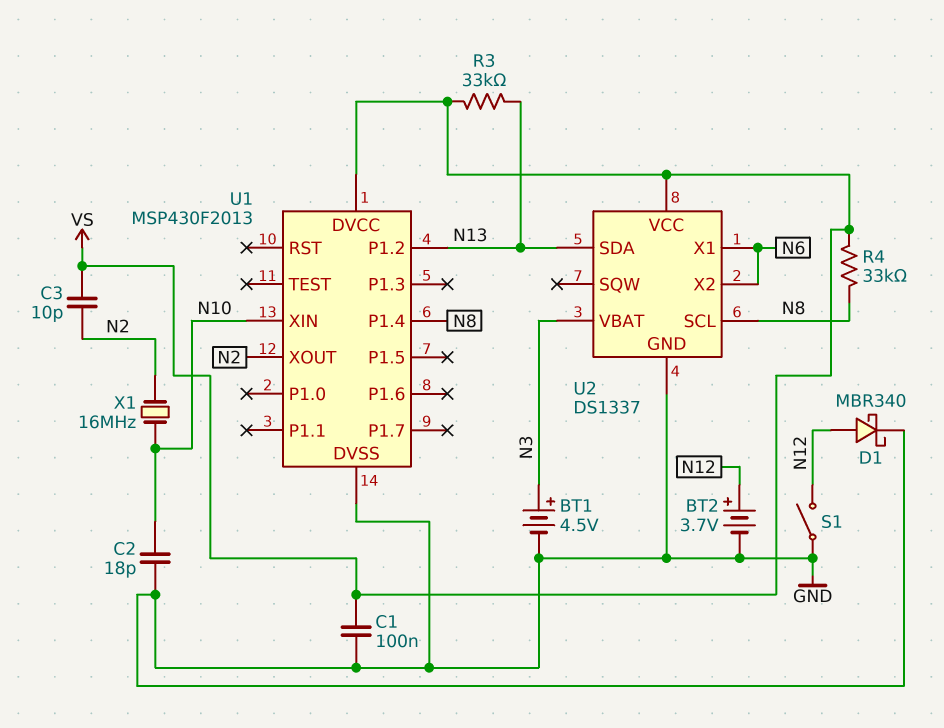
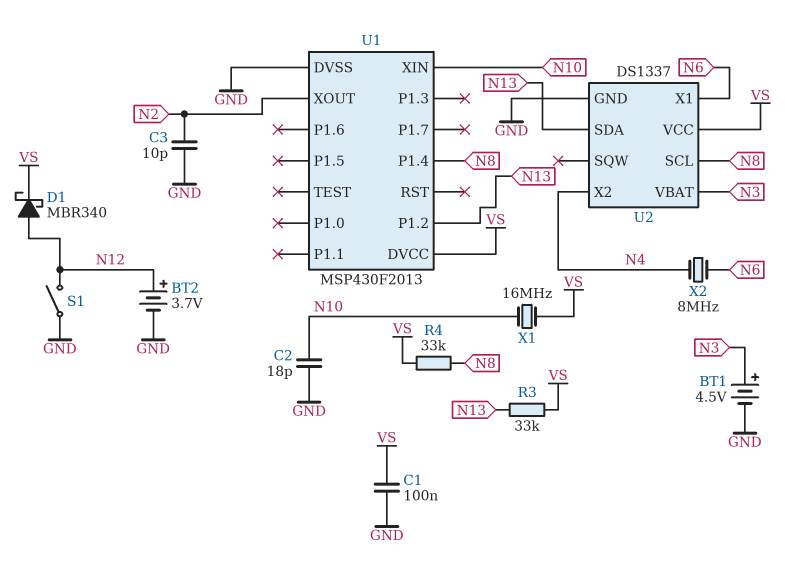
C3: 10pF (N2, VS) -> 10pF (GND, N2)
D1: schottky MBR340 (A N12, K GND) -> schottky MBR340 (A N12, K VS)
U2 pin X2: N6 -> N4
X1: 16MHz (N2, N10) -> 16MHz (N10, VS)
X2: none -> 8MHz (N4, N6)

